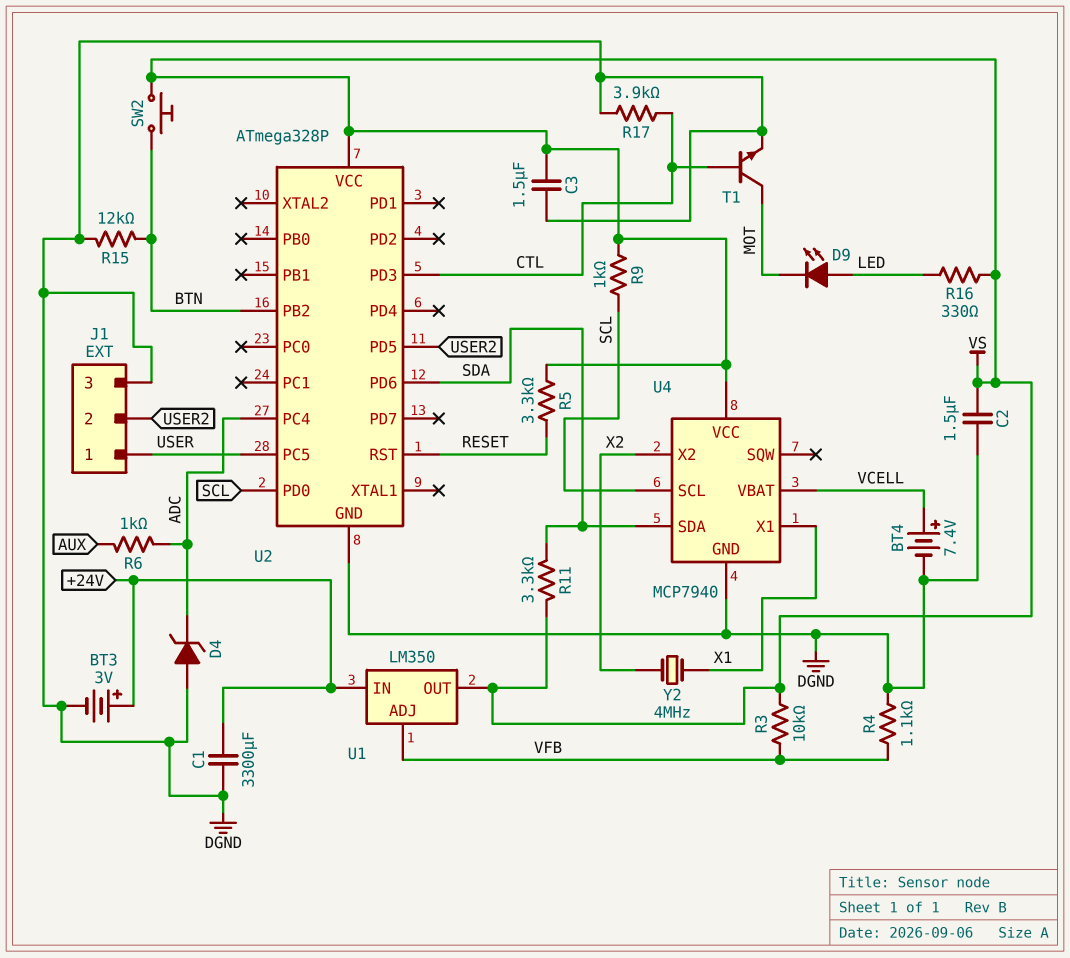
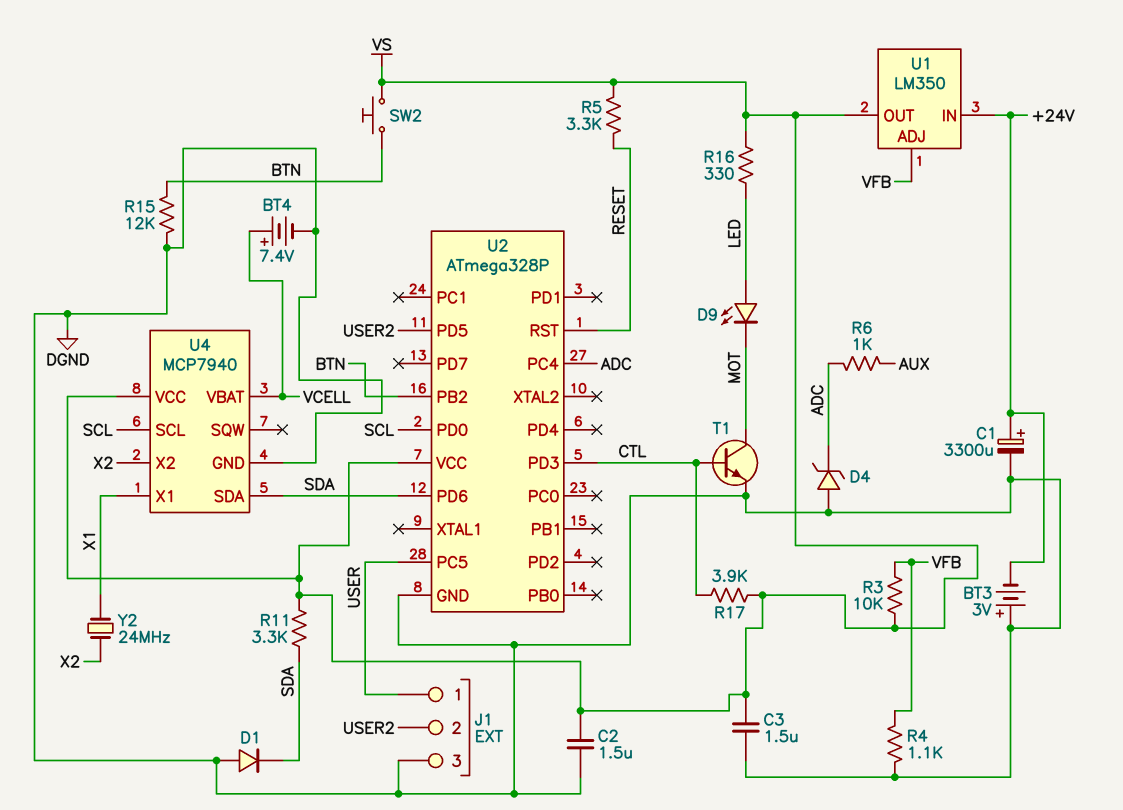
BT3: 3V (plus +24V, minus DGND) -> 3V (plus DGND, minus +24V)
C1: 3300uF (+24V, DGND) -> 3300uF (plus +24V, minus DGND)
D1: none -> diode (A DGND, K SDA)
R9: 1k (SCL, VS) -> none
R17: 3.9k (CTL, DGND) -> 3.9k (CTL, VS)
Y2: 4MHz (X1, X2) -> 24MHz (X1, X2)

